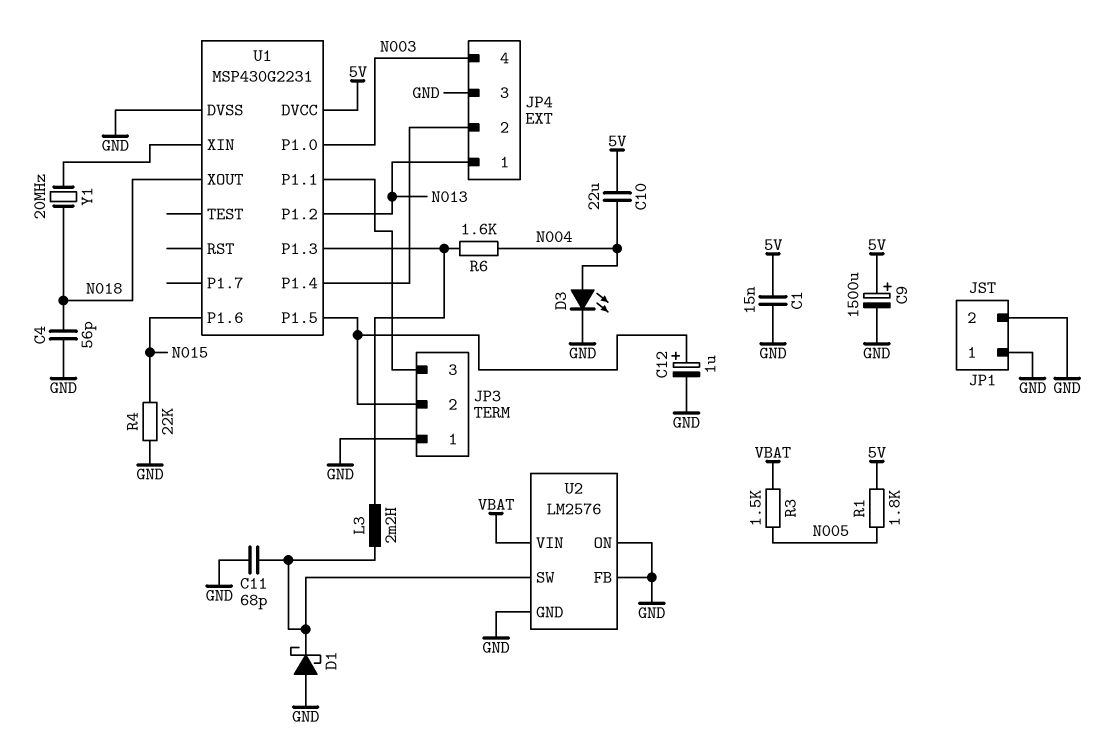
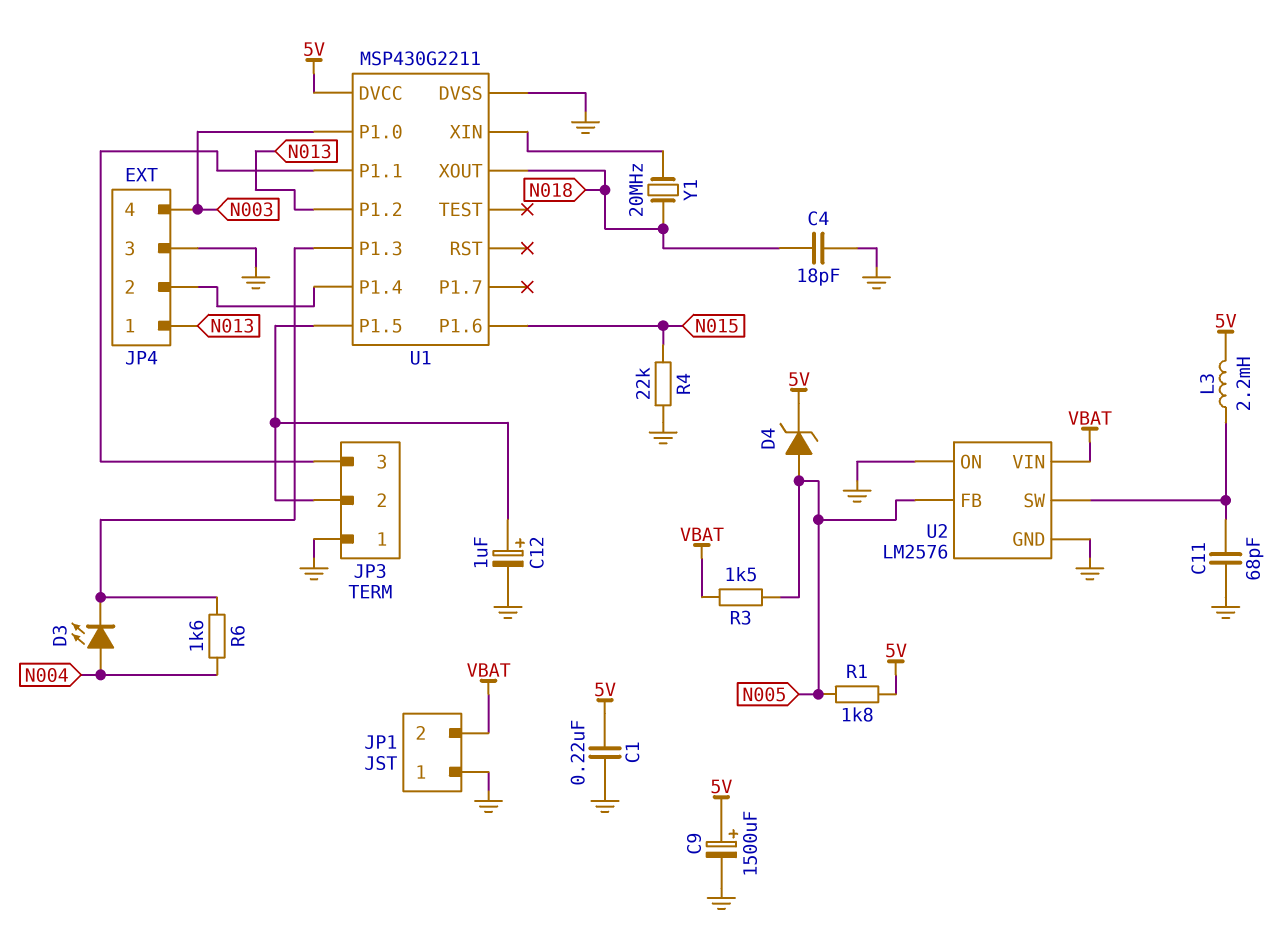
C1: 15nF (5V, GND) -> 220nF (5V, GND)
C4: 56pF (GND, N018) -> 18pF (GND, N018)
C10: 22uF (5V, N004) -> none
D1: schottky (A GND, K U2/SW) -> none
D3: LED (A N004, K GND) -> LED (A N004, K U1/P1.3)
D4: none -> zener (A N005, K 5V)
JP1 pin 2: GND -> VBAT
L3: 2.2mH (U1/P1.3, U2/SW) -> 2.2mH (5V, U2/SW)
U1: MSP430G2231 -> MSP430G2211
U2 pin FB: GND -> N005

